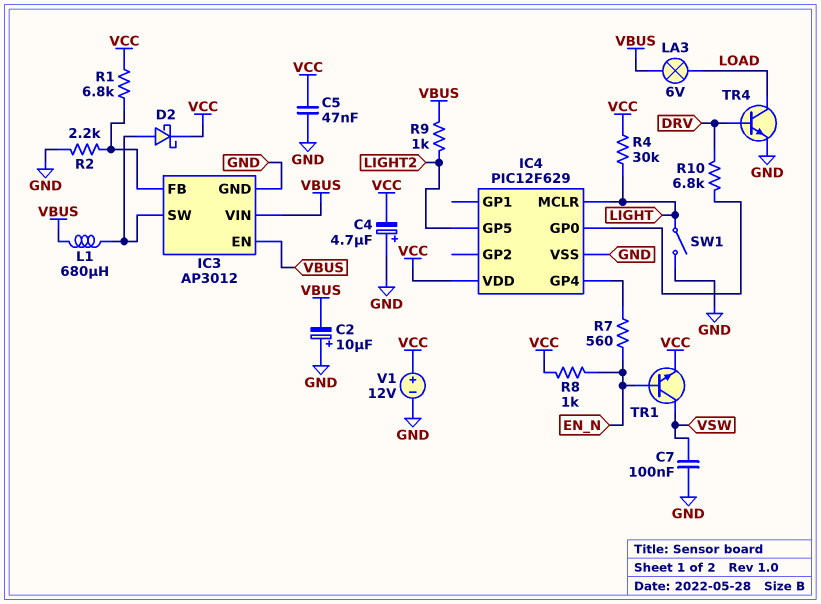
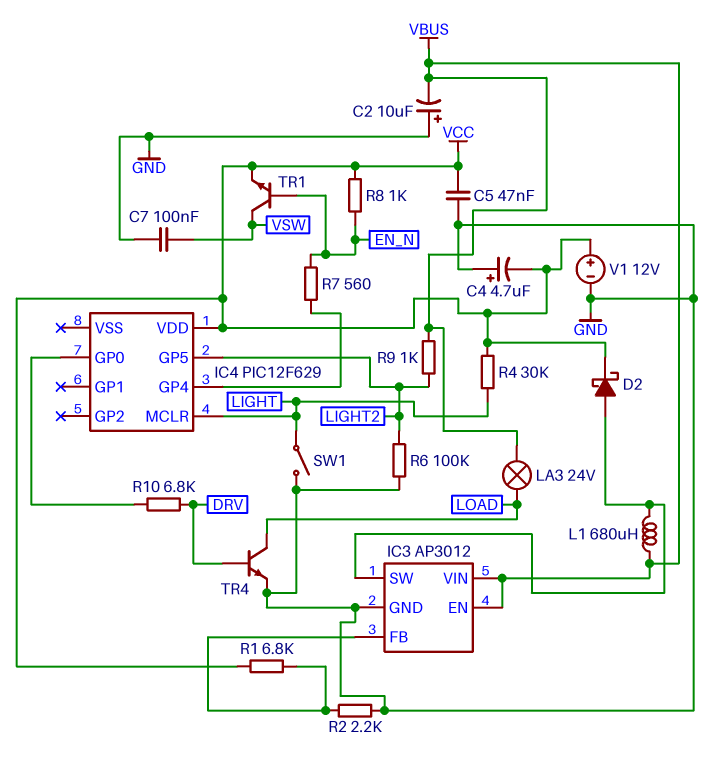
IC4 pin VSS: GND -> none
LA3: lamp 6V (LOAD, VBUS) -> lamp 24V (LOAD, VBUS)
R6: none -> 100k (GND, LIGHT2)

